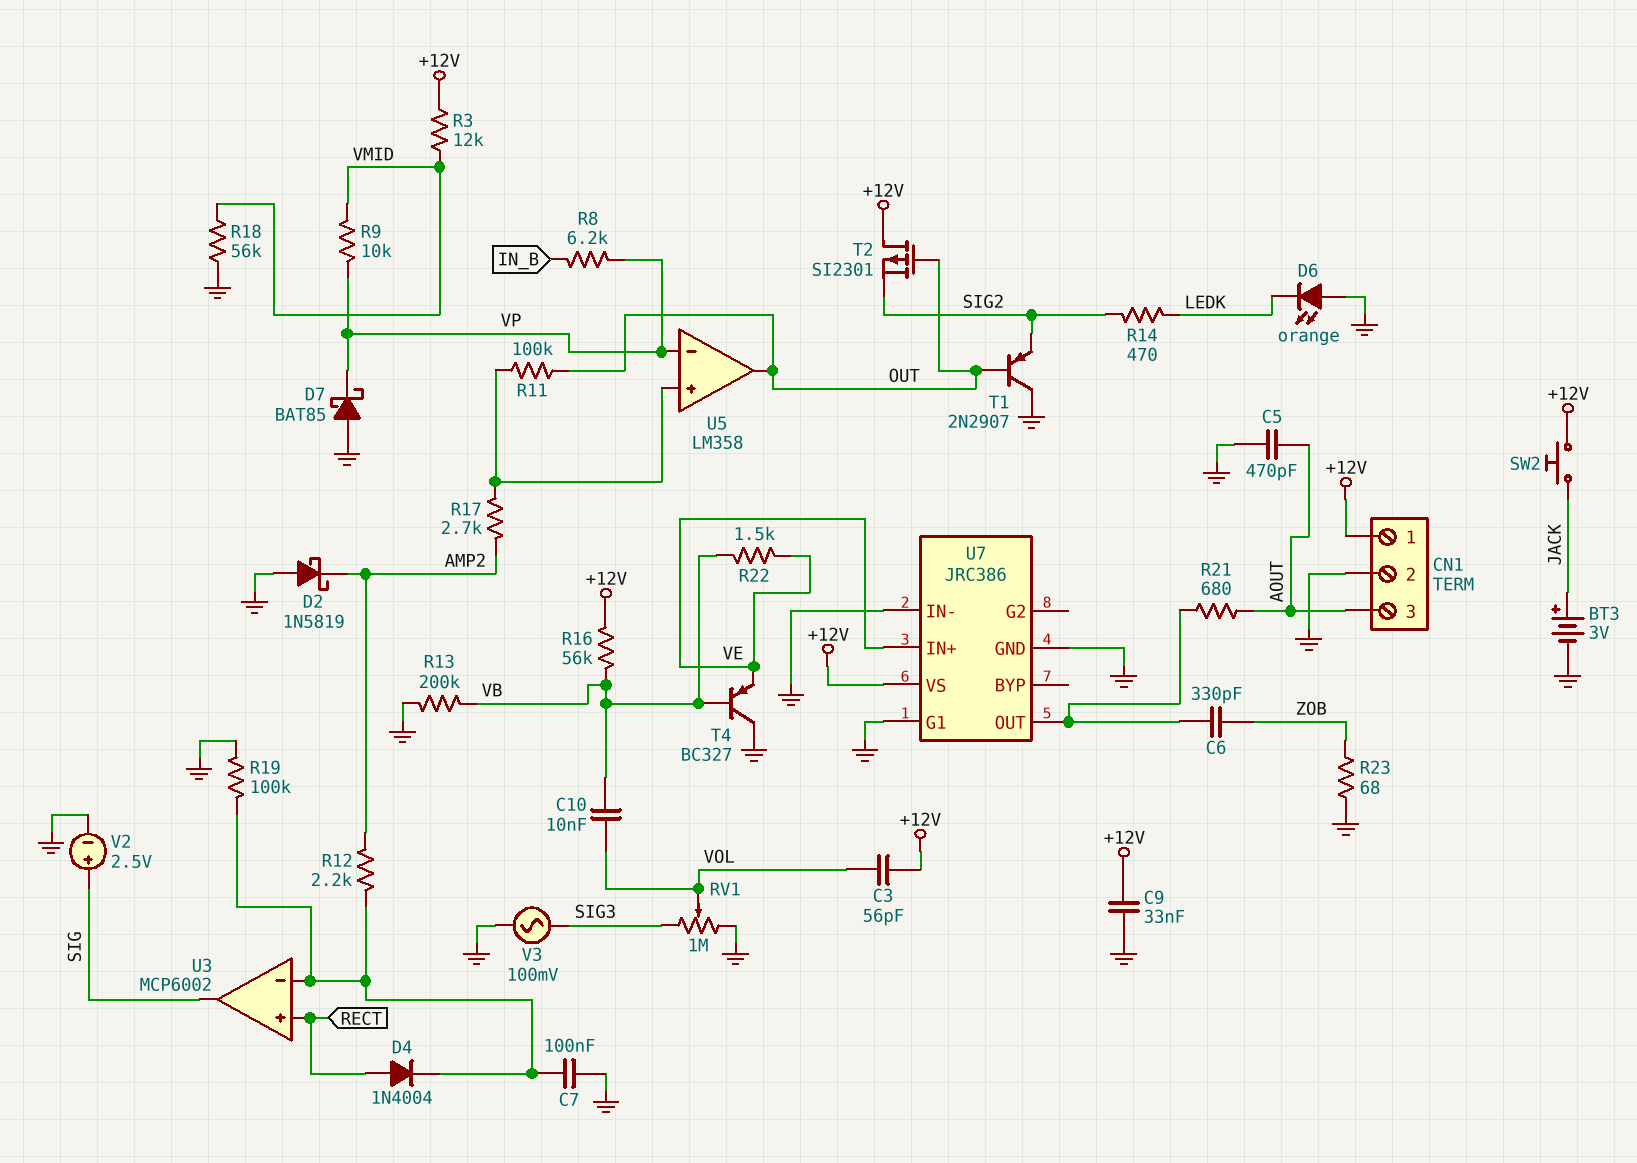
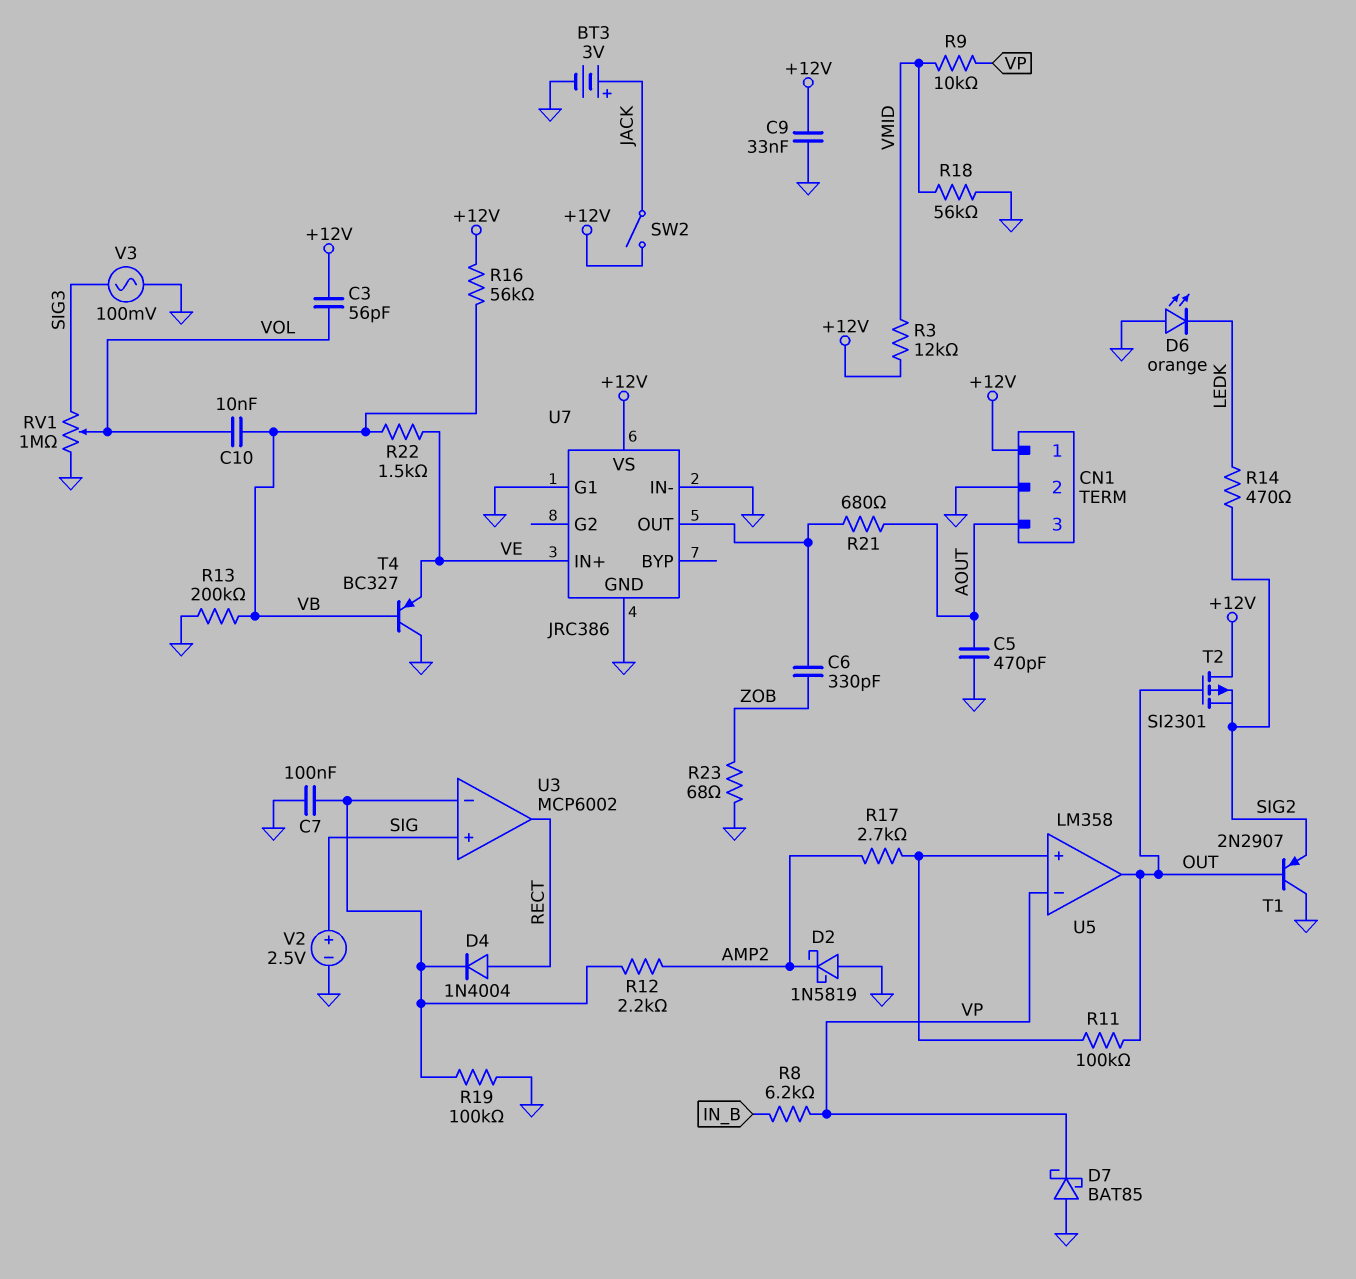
SW2: button (+12V, JACK) -> switch (+12V, JACK)
U3 pin in+: RECT -> SIG
U3 pin out: SIG -> RECT

